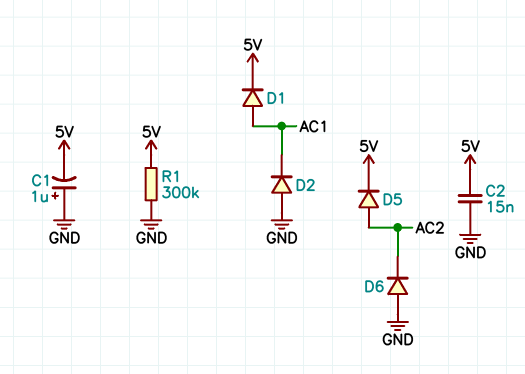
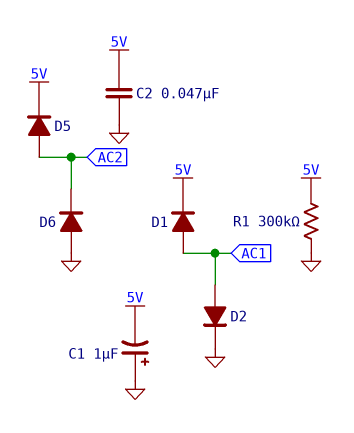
C2: 15nF (5V, GND) -> 47nF (5V, GND)
D2: diode (A GND, K AC1) -> diode (A AC1, K GND)

